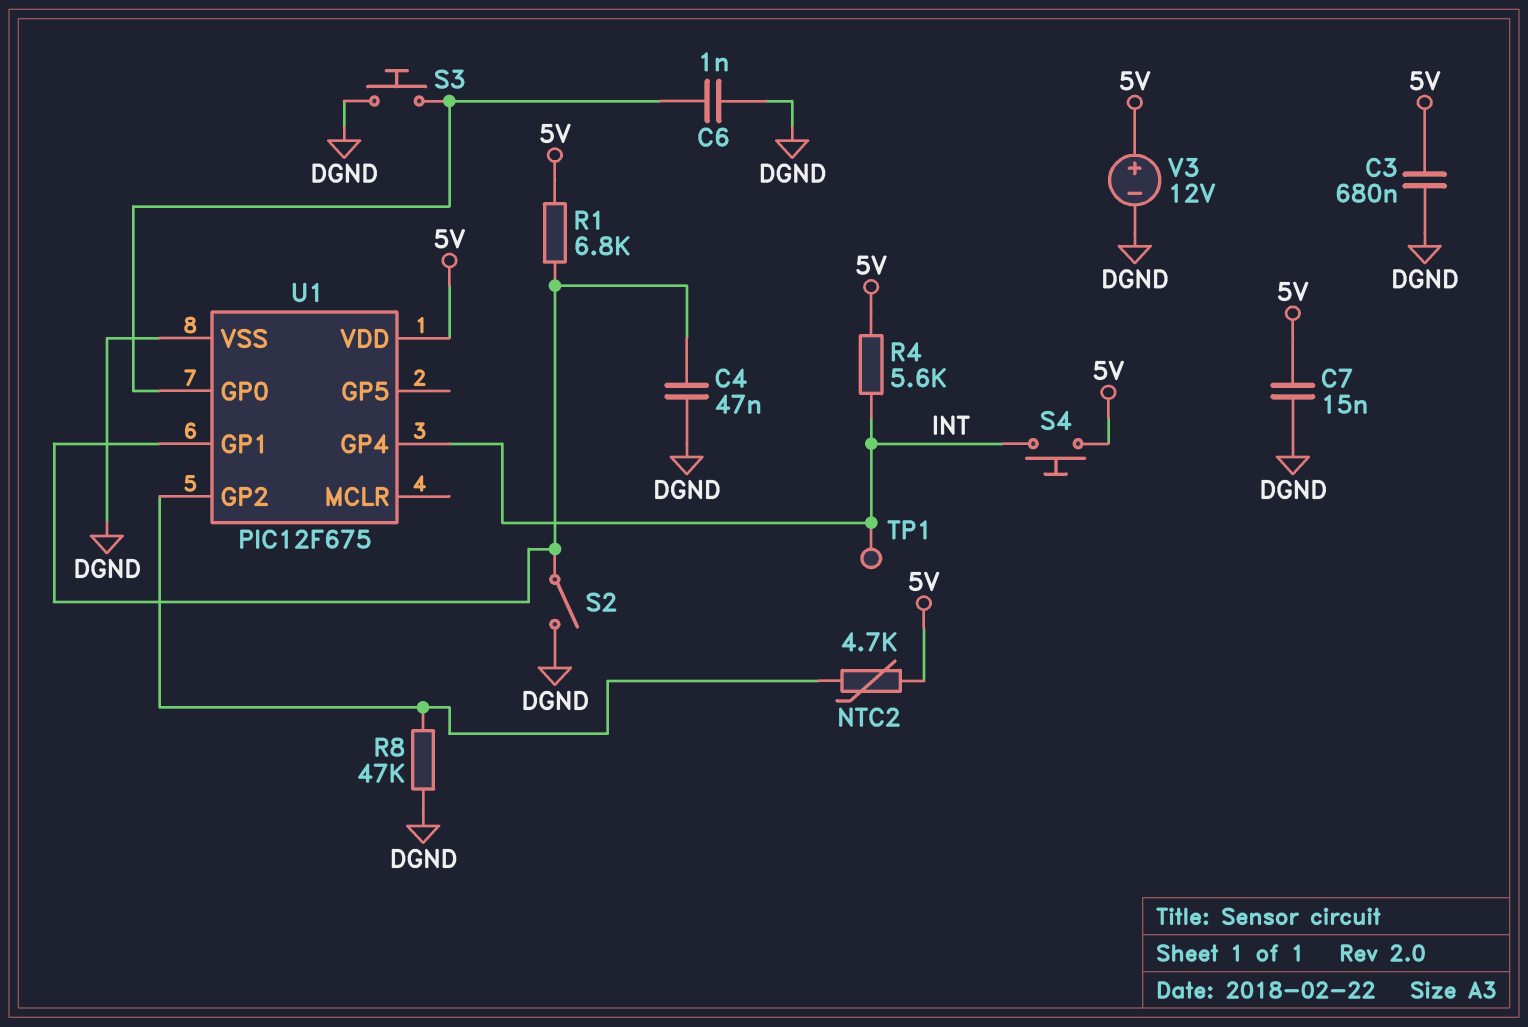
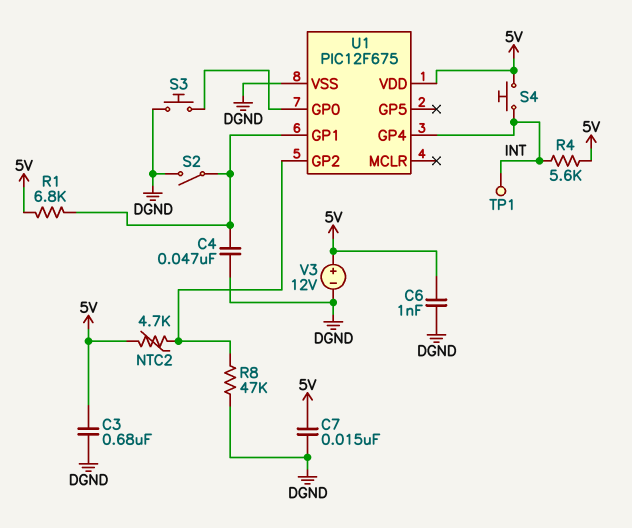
C6: 1nF (DGND, U1/GP0) -> 1nF (5V, DGND)

